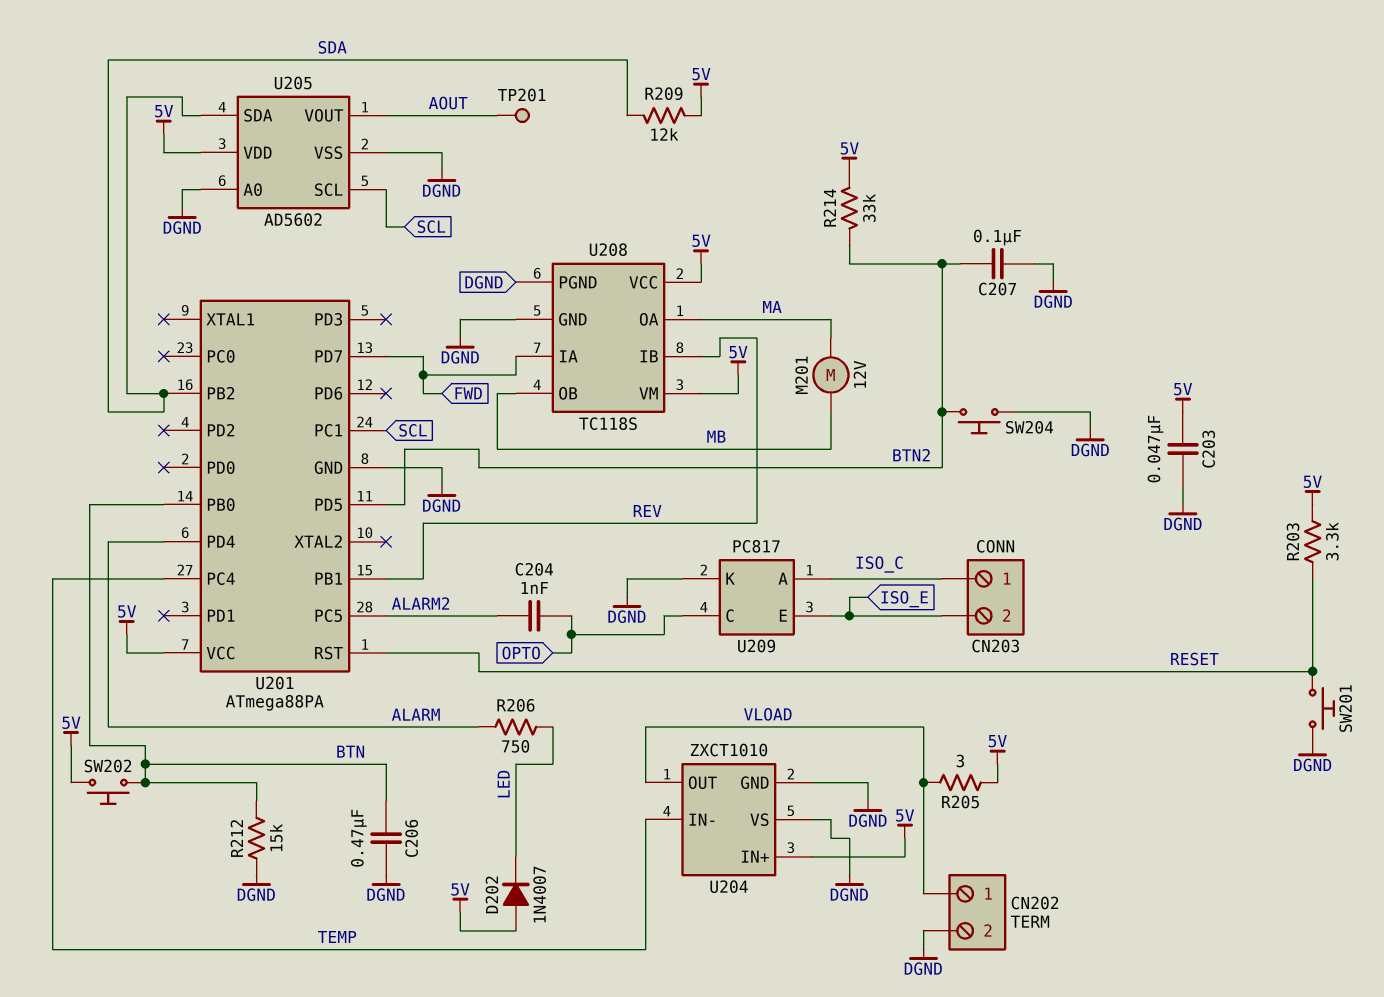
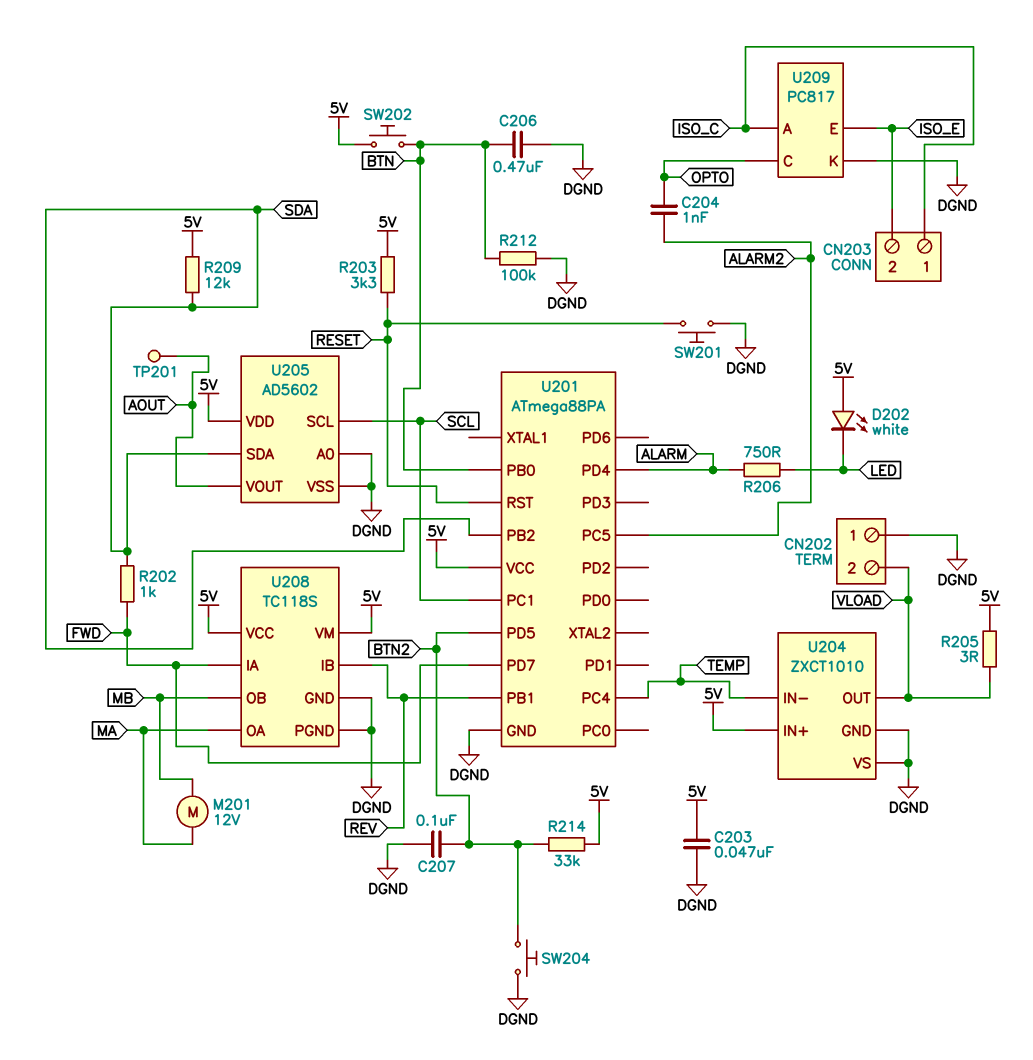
CN202 pin 1: VLOAD -> DGND
CN202 pin 2: DGND -> VLOAD
D202: diode 1N4007 (A 5V, K LED) -> LED white (A 5V, K LED)
R202: none -> 1k (FWD, SDA)
R212: 15k (BTN, DGND) -> 100k (BTN, DGND)

